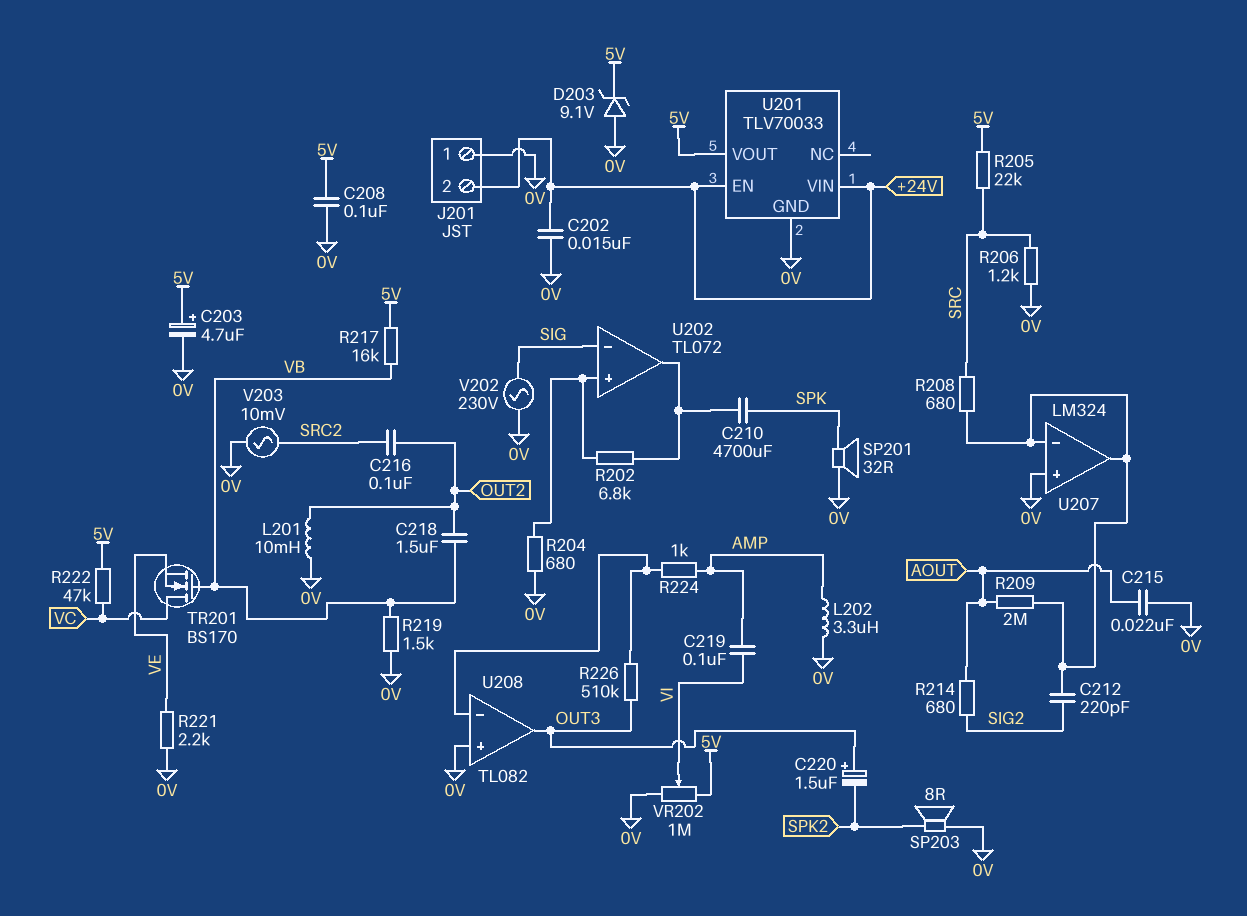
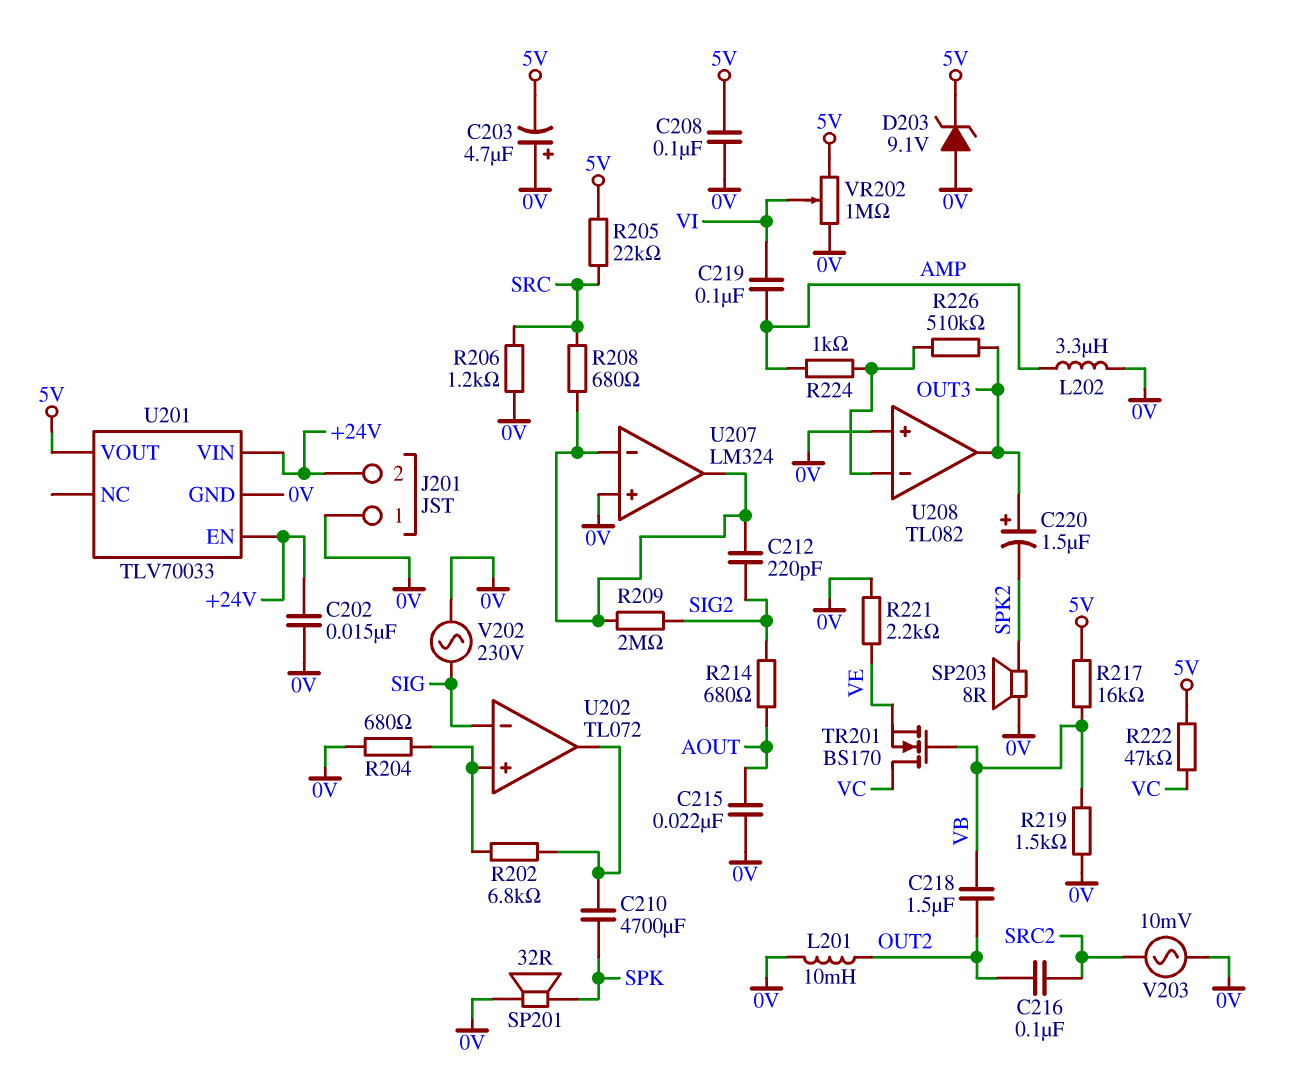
C203: 4.7uF (plus 5V, minus 0V) -> 4.7uF (plus 0V, minus 5V)
R209: 2M (AOUT, U207/in-) -> 2M (SIG2, U207/in-)

